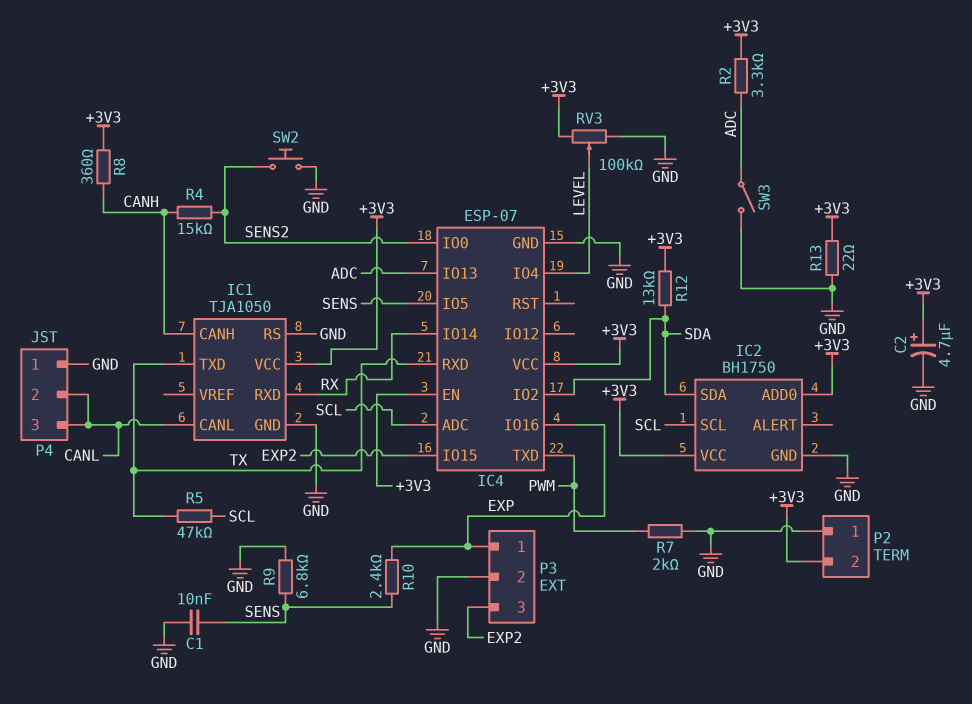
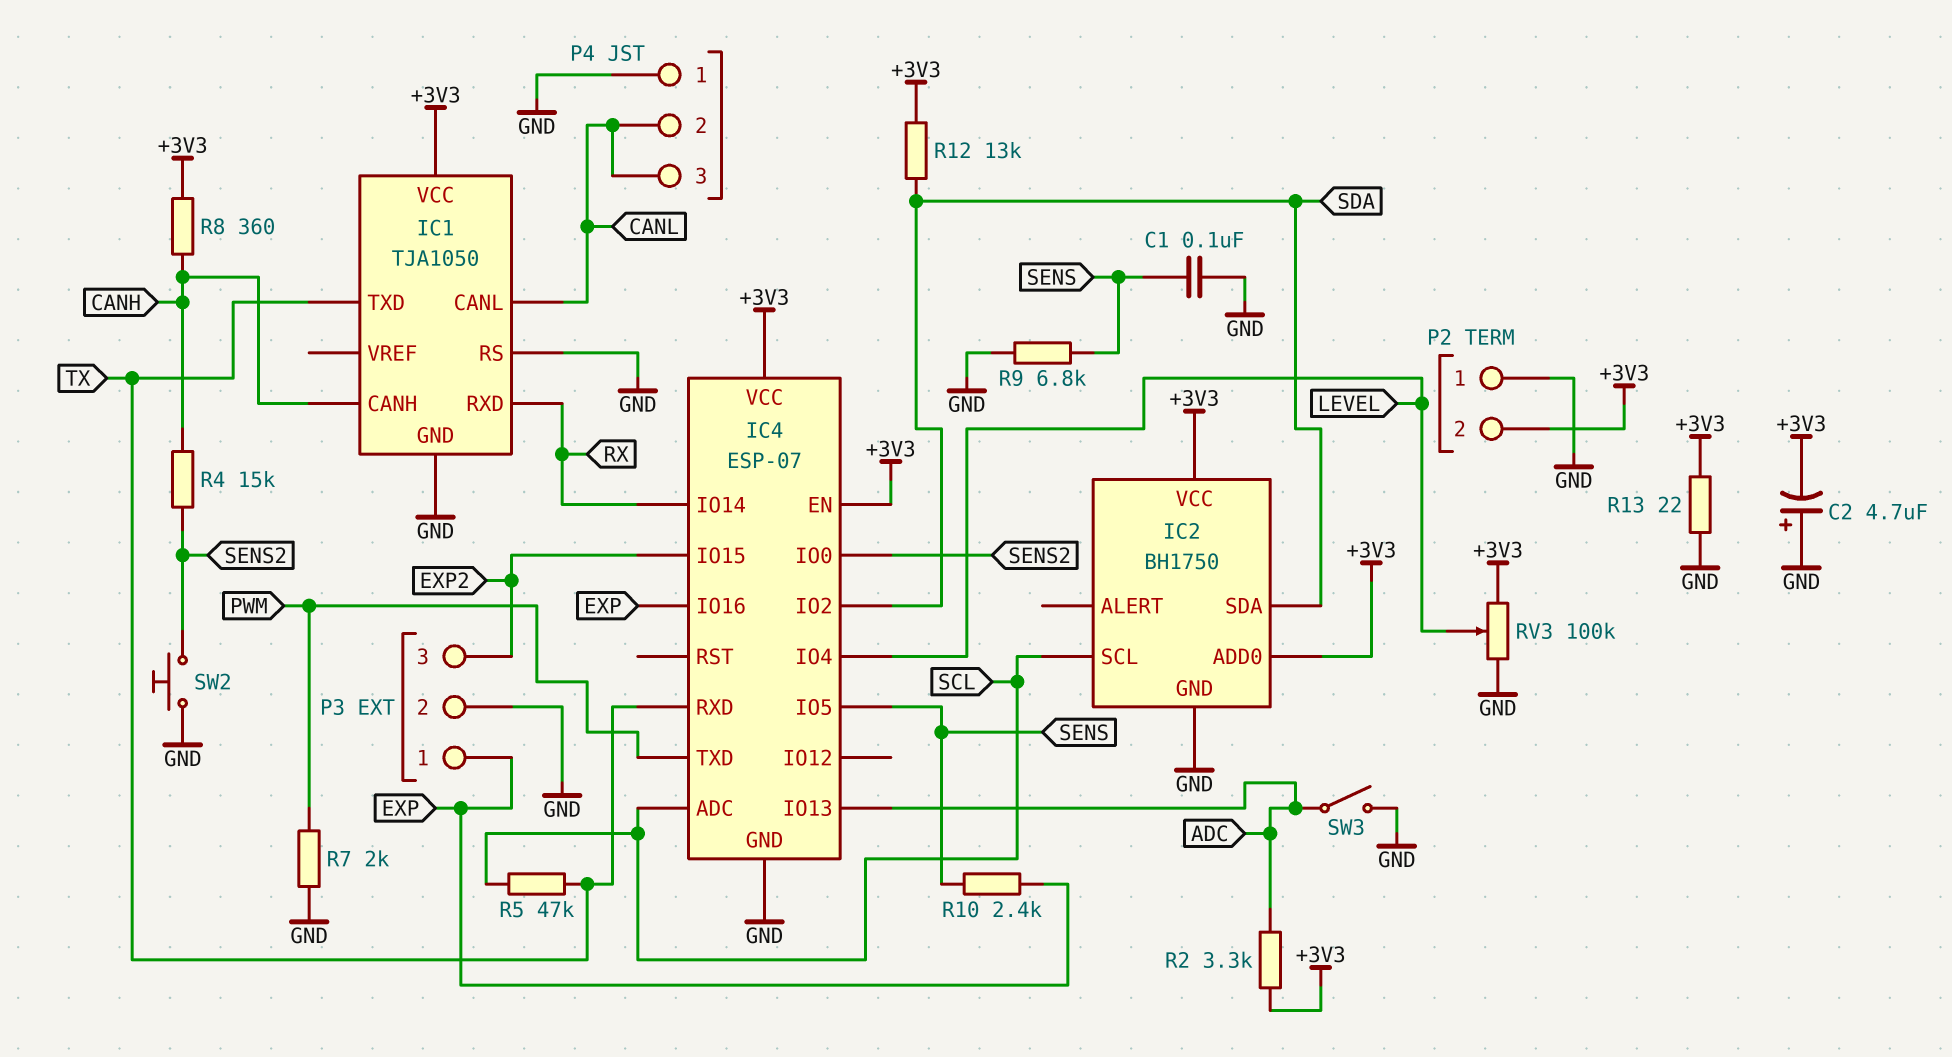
C1: 10nF (GND, SENS) -> 100nF (GND, SENS)
C2: 4.7uF (plus +3V3, minus GND) -> 4.7uF (plus GND, minus +3V3)

